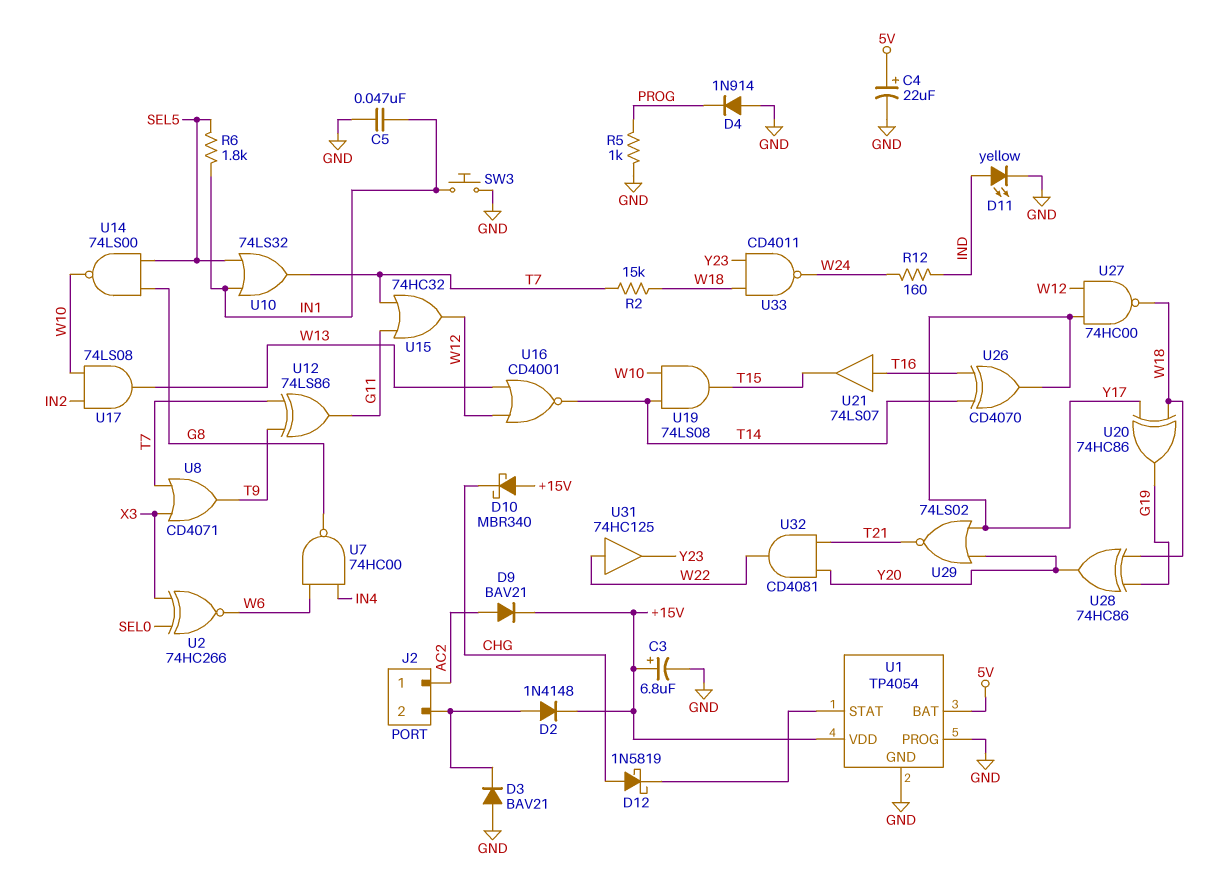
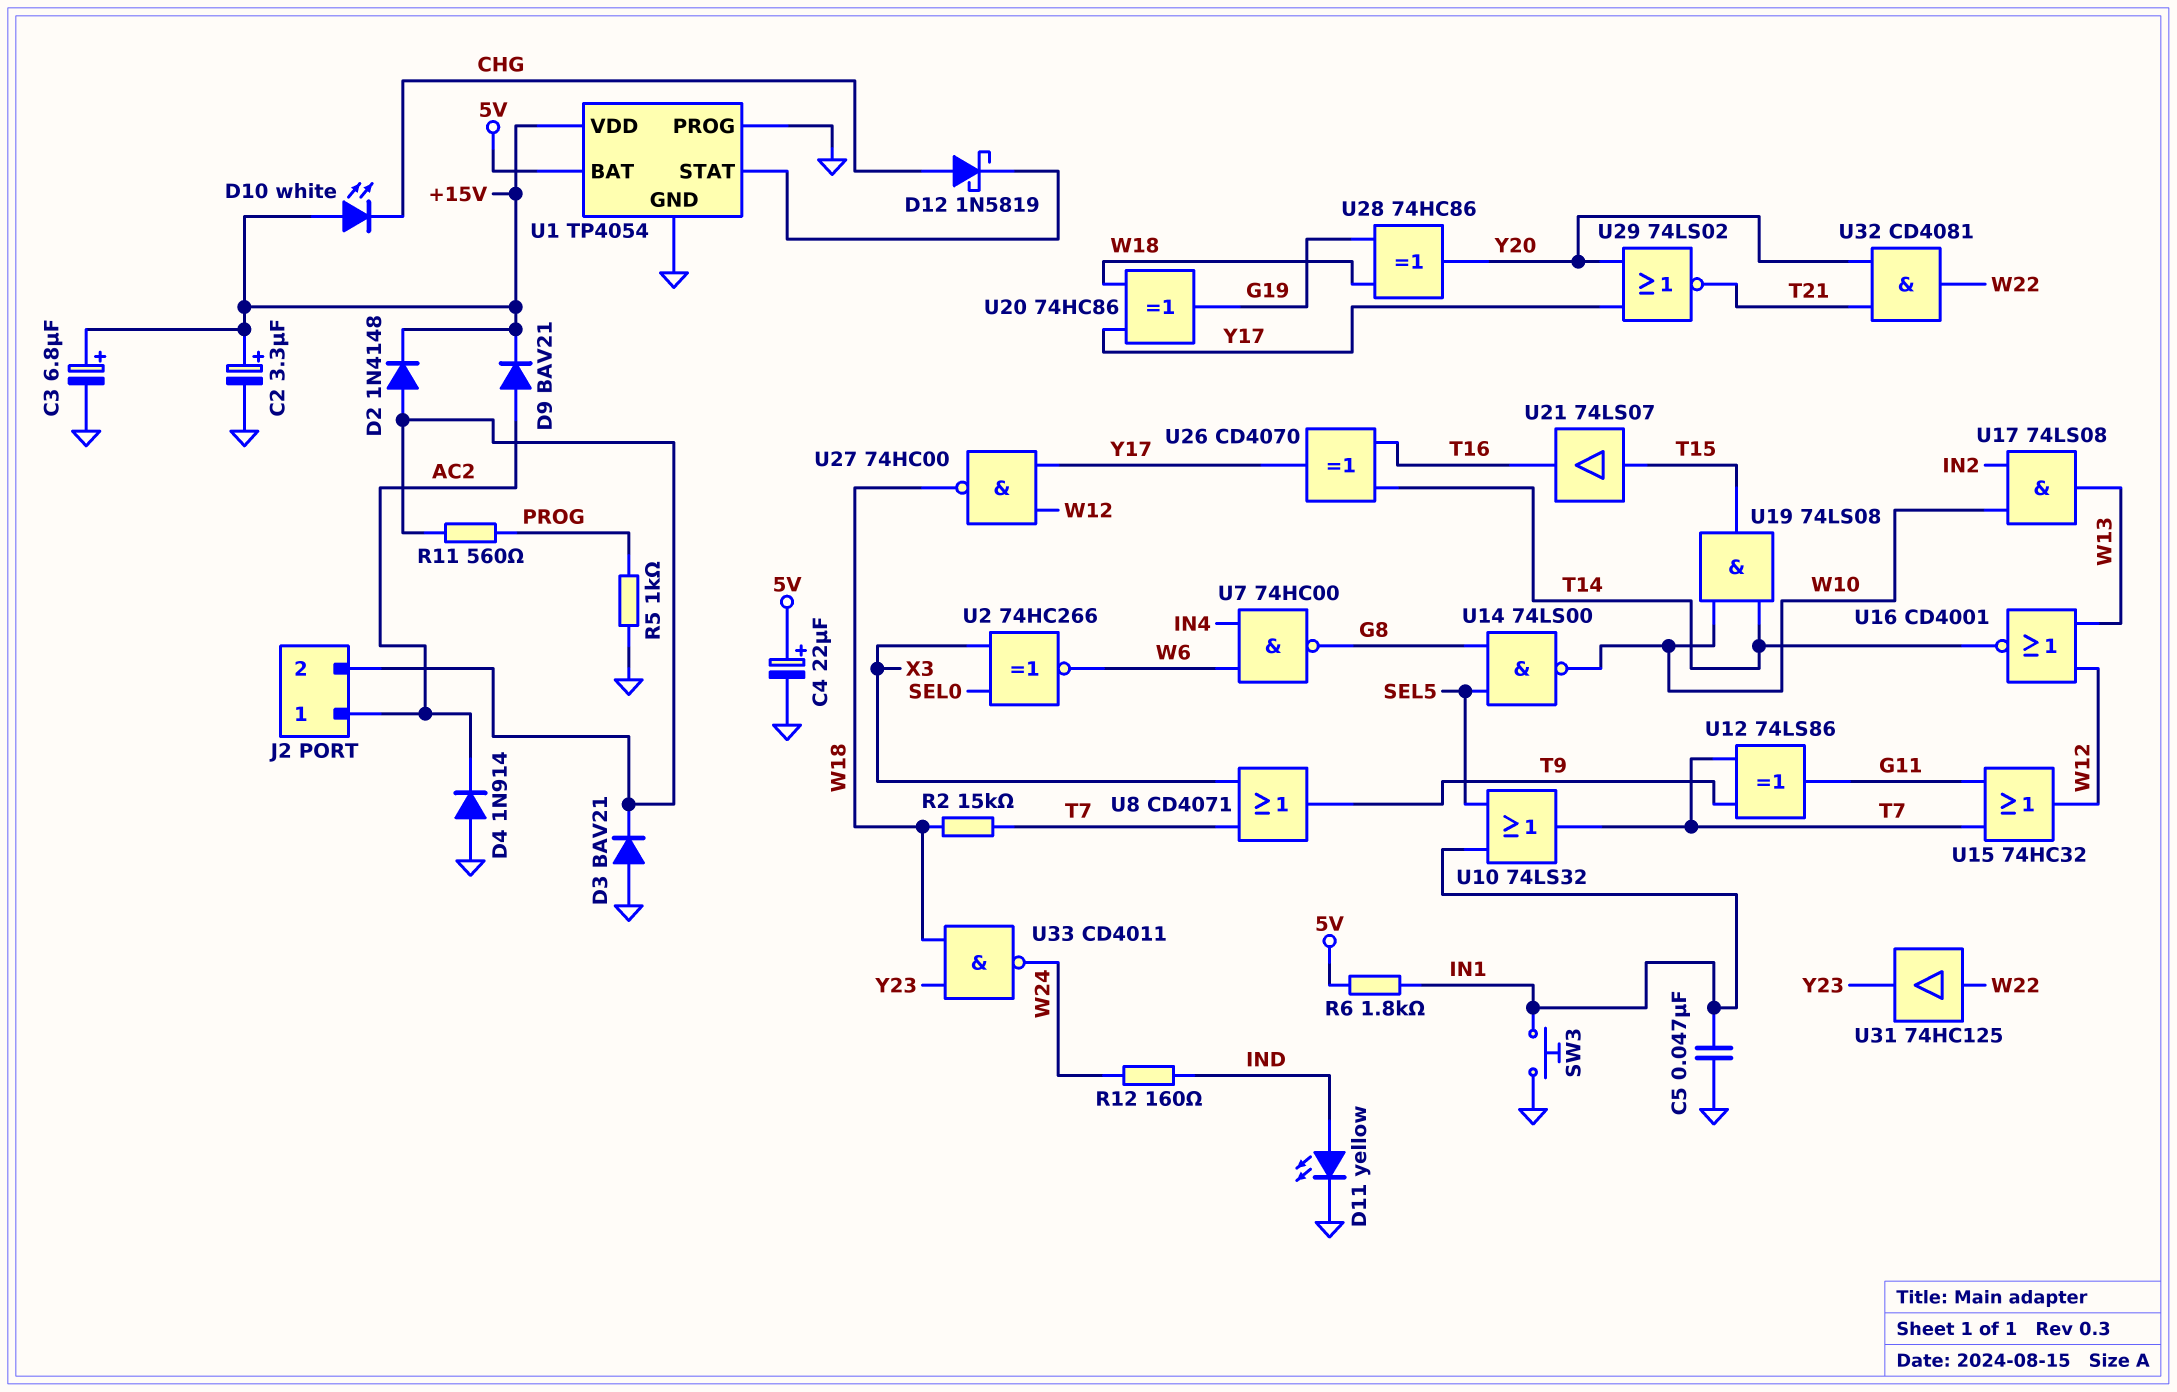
C2: none -> 3.3uF (plus +15V, minus GND)
D4: diode 1N914 (A GND, K PROG) -> diode 1N914 (A GND, K AC2)
D10: schottky MBR340 (A +15V, K CHG) -> LED white (A +15V, K CHG)
R6: 1.8k (IN1, SEL5) -> 1.8k (5V, IN1)
R11: none -> 560 (J2/2, PROG)
U21: buffer 74LS07 (in T16, out T15) -> buffer 74LS07 (in T15, out T16)

